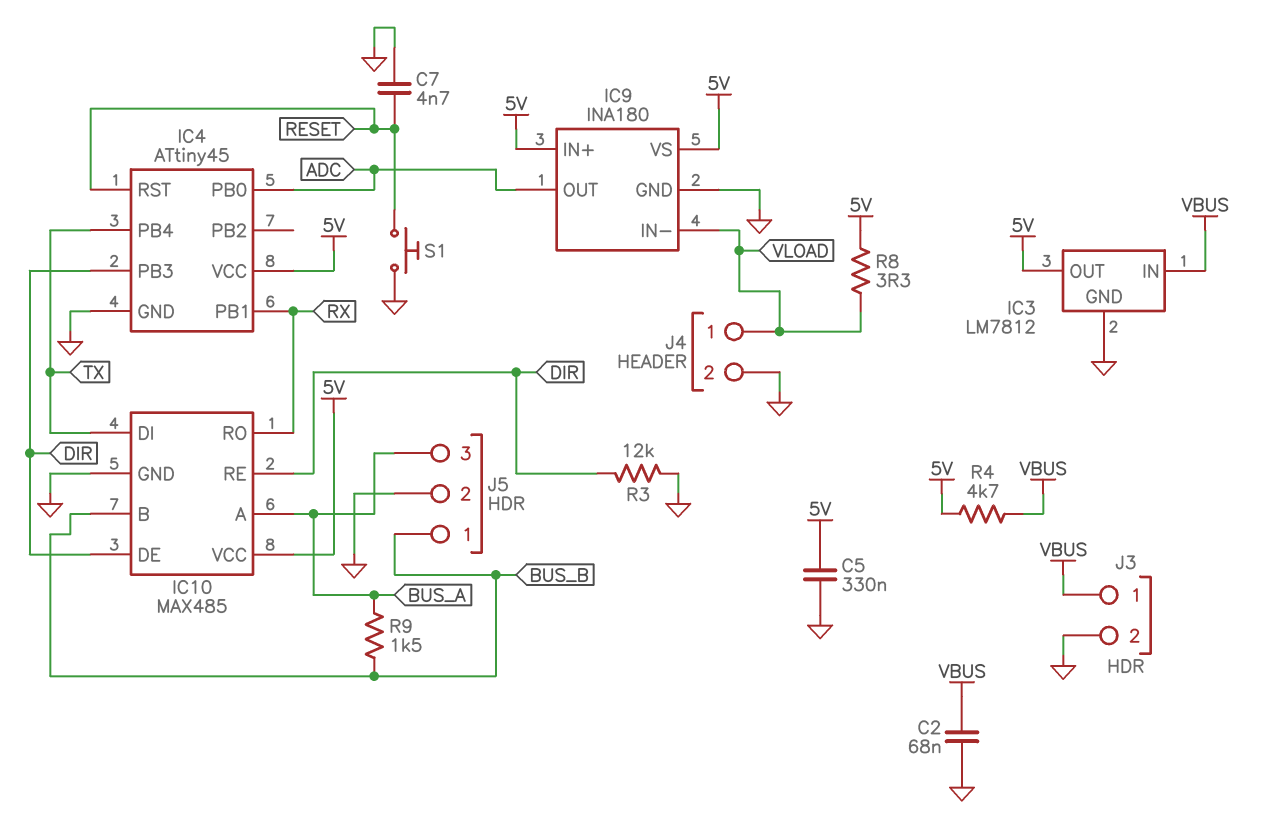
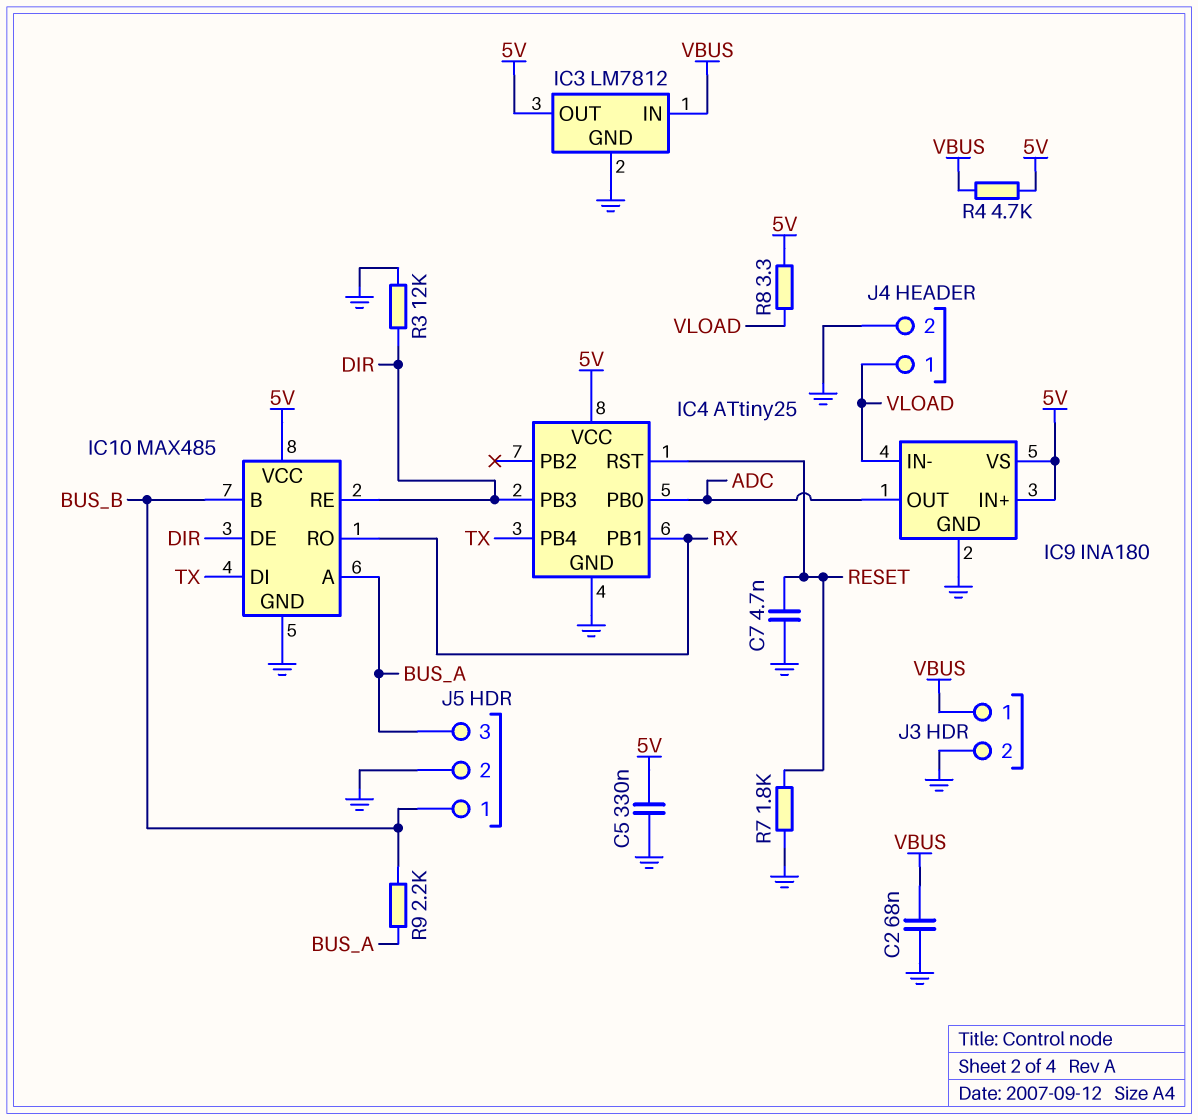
IC4: ATtiny45 -> ATtiny25
R7: none -> 1.8k (GND, RESET)
R9: 1.5k (BUS_A, BUS_B) -> 2.2k (BUS_A, BUS_B)
S1: button (GND, RESET) -> none

